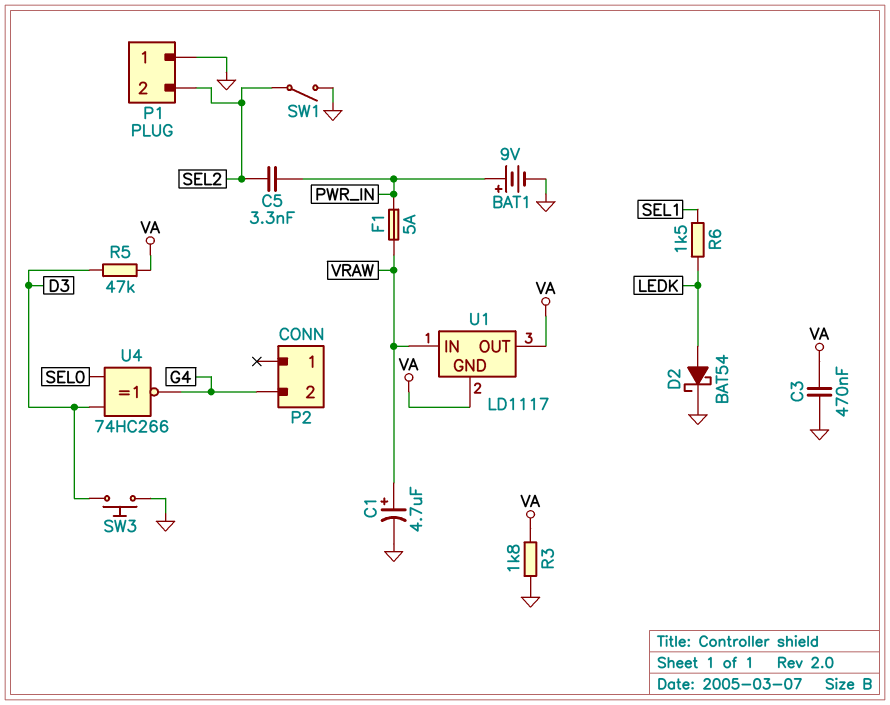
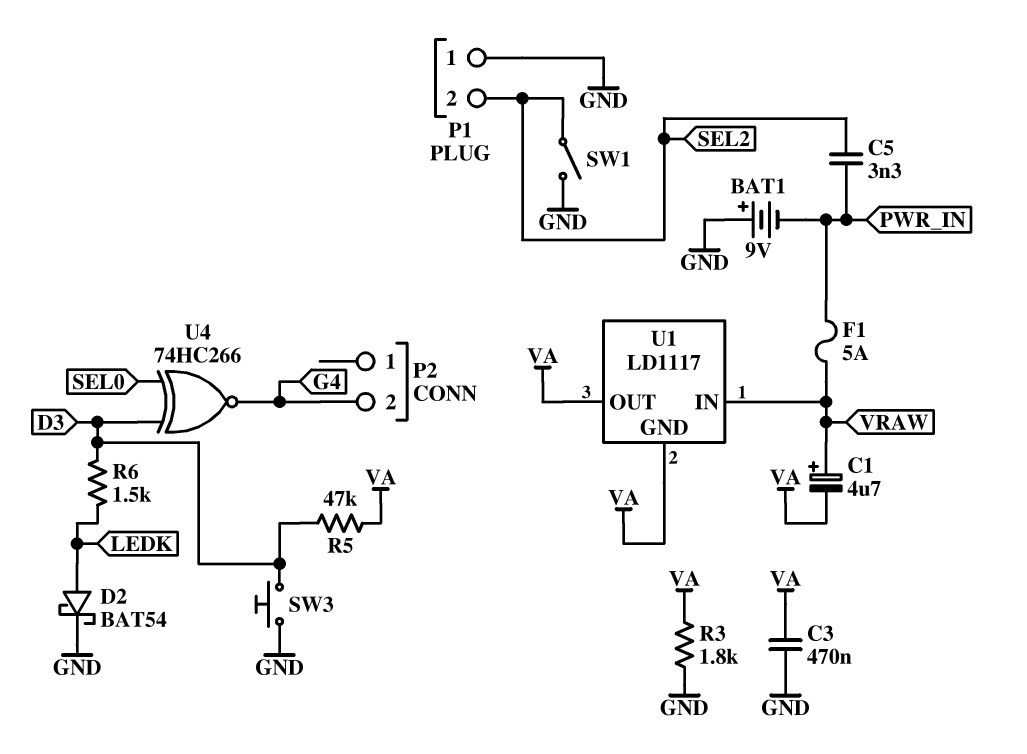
BAT1: 9V (plus PWR_IN, minus GND) -> 9V (plus GND, minus PWR_IN)
C1: 4.7uF (plus VRAW, minus GND) -> 4.7uF (plus VRAW, minus VA)
R6: 1.5k (LEDK, SEL1) -> 1.5k (D3, LEDK)

